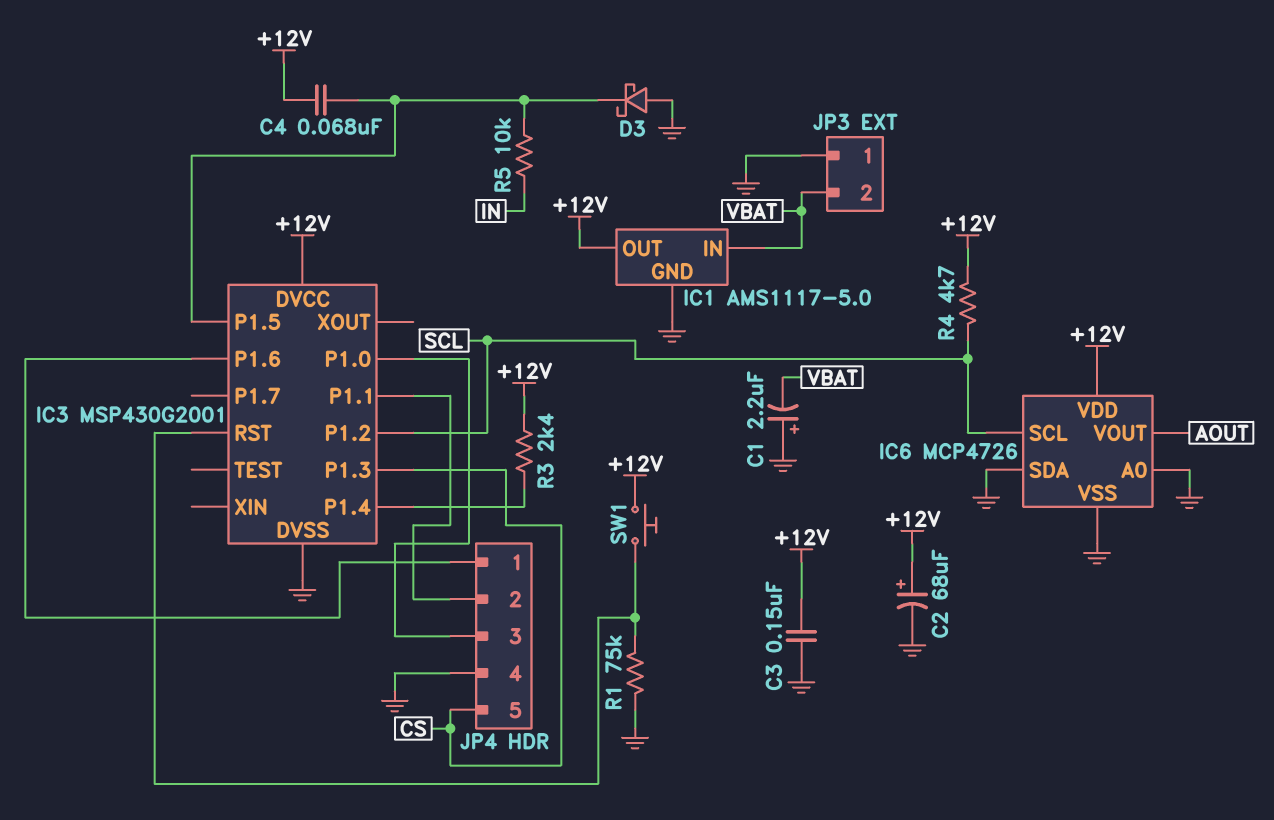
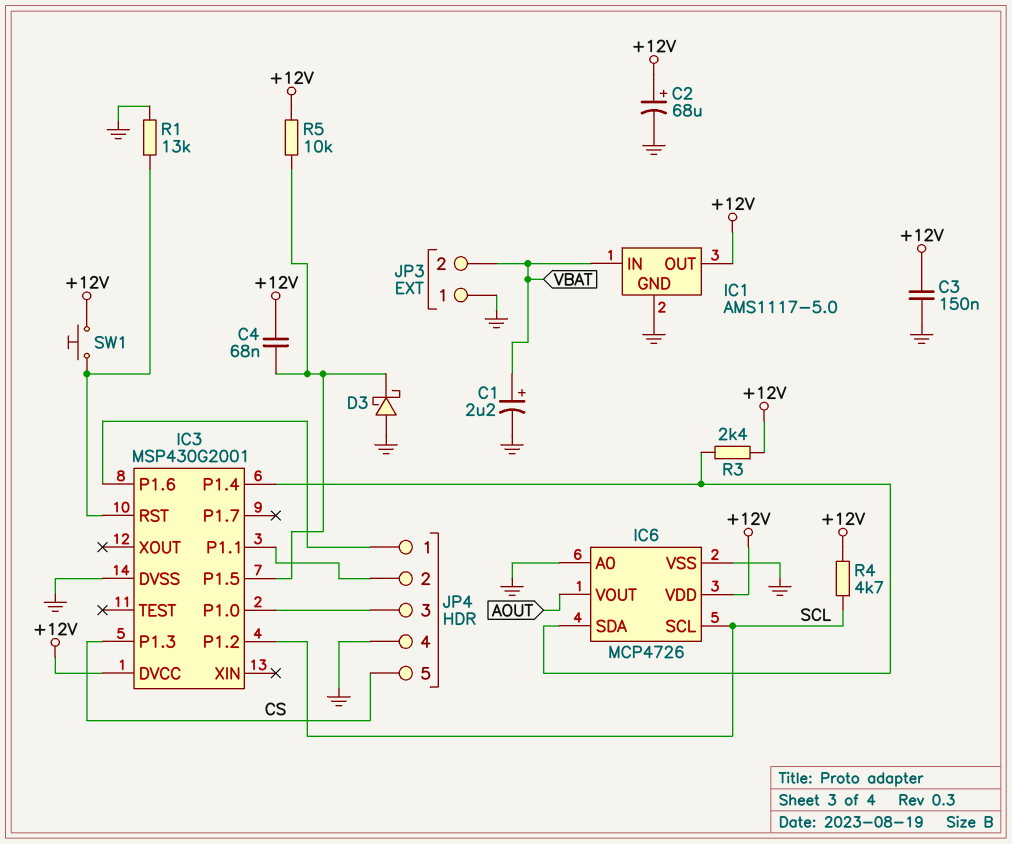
C1: 2.2uF (plus GND, minus VBAT) -> 2.2uF (plus VBAT, minus GND)
IC6 pin SDA: GND -> IC3/P1.4
R1: 75k (GND, IC3/RST) -> 13k (GND, IC3/RST)
R5: 10k (IC3/P1.5, IN) -> 10k (+12V, IC3/P1.5)

